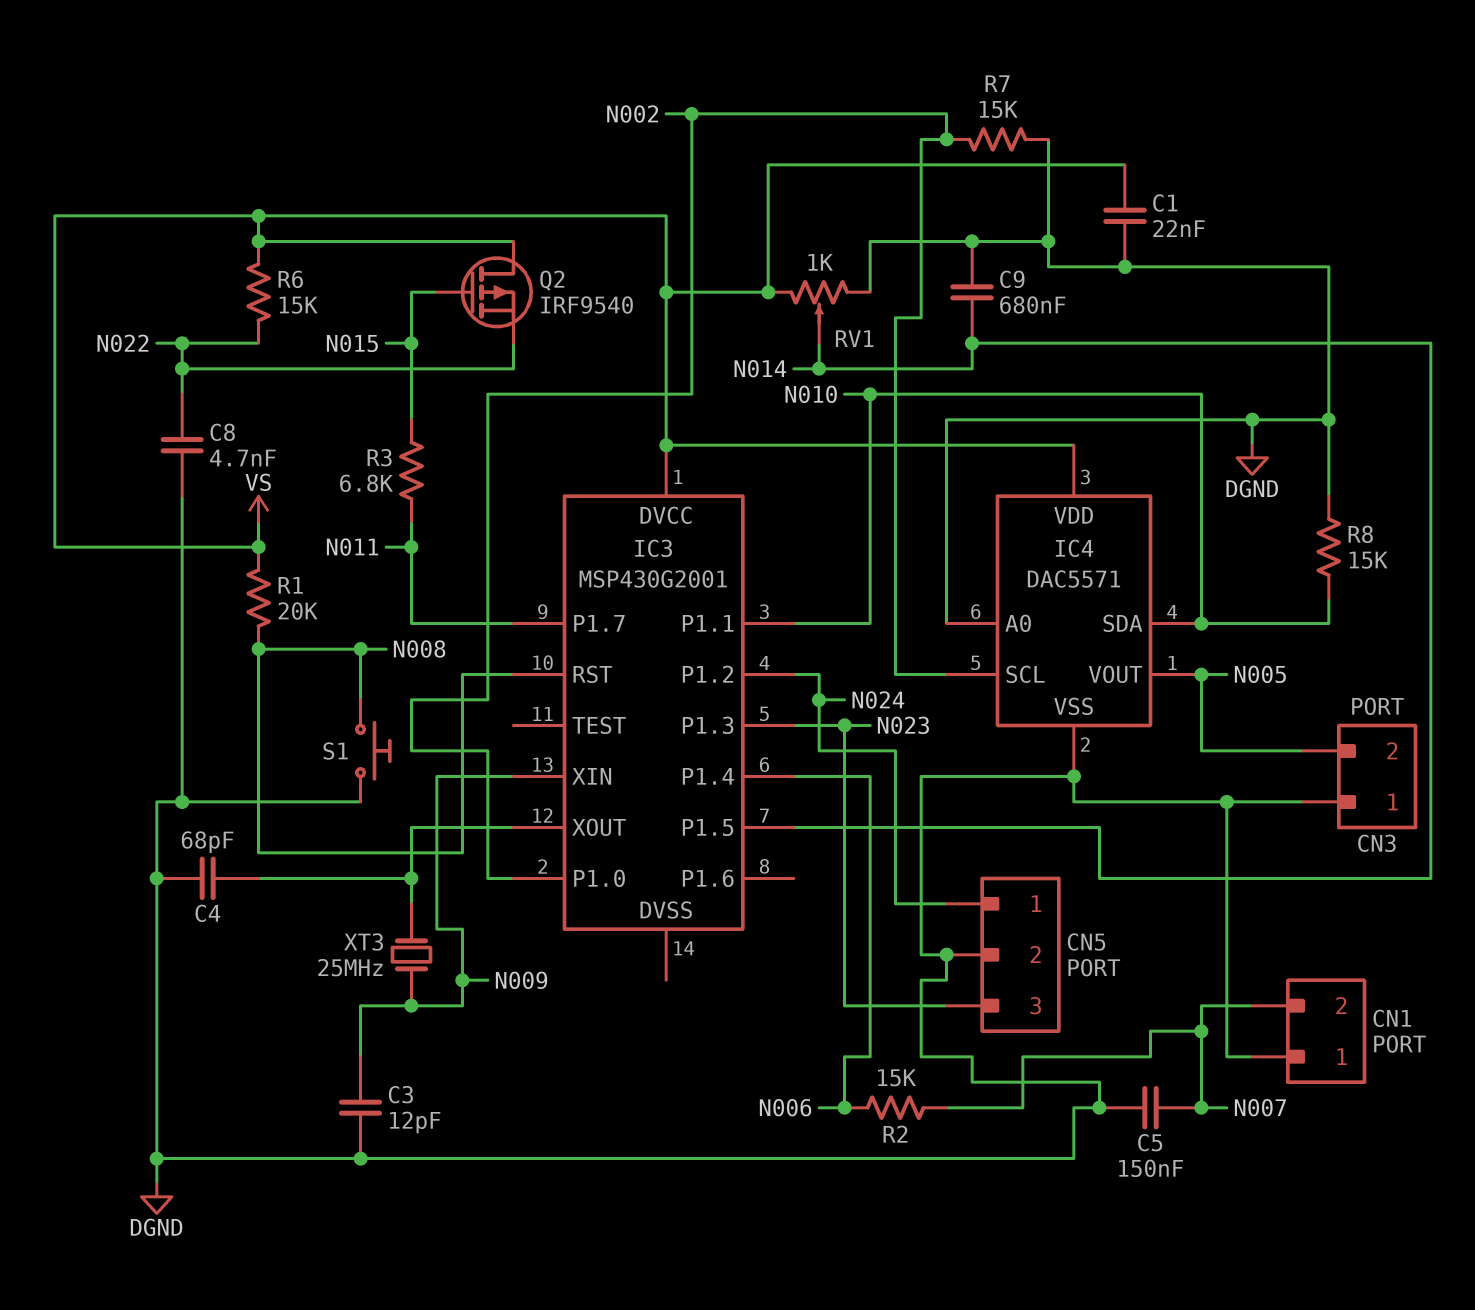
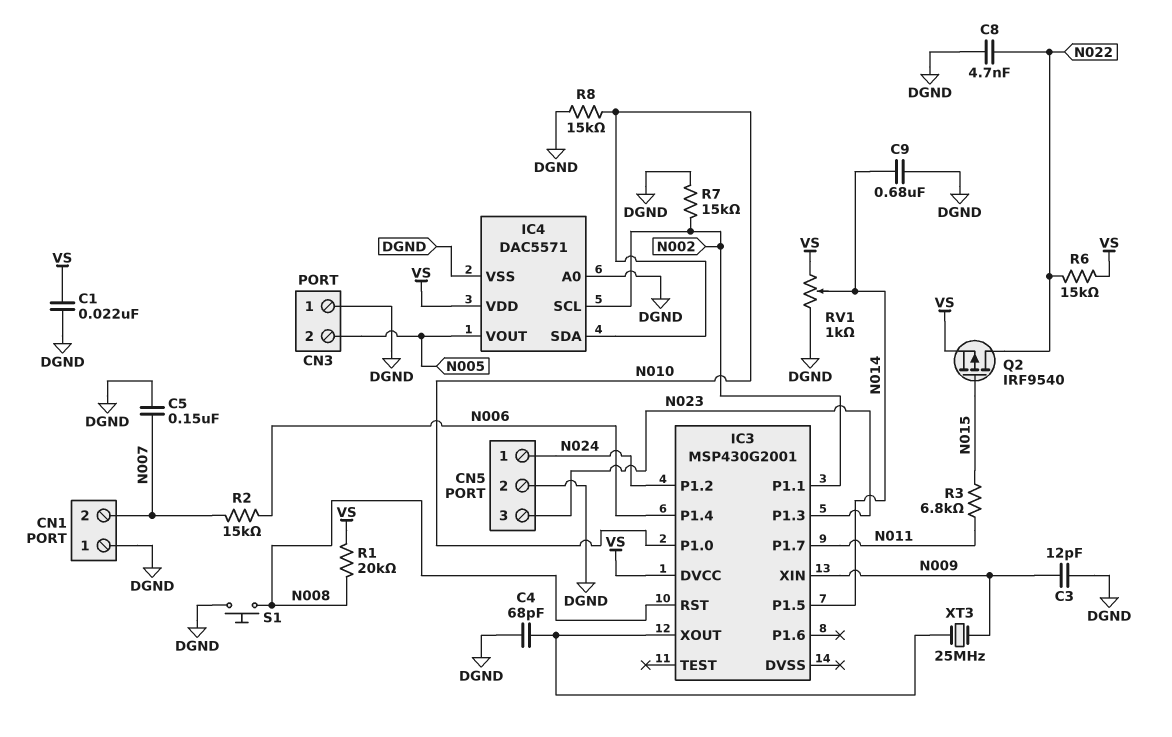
IC3 pin P1.0: N002 -> N010
IC3 pin P1.1: N010 -> N002
Q2: PMOS IRF9540 (G N015, D VS, S N022) -> PMOS IRF9540 (G N015, D N022, S VS)

